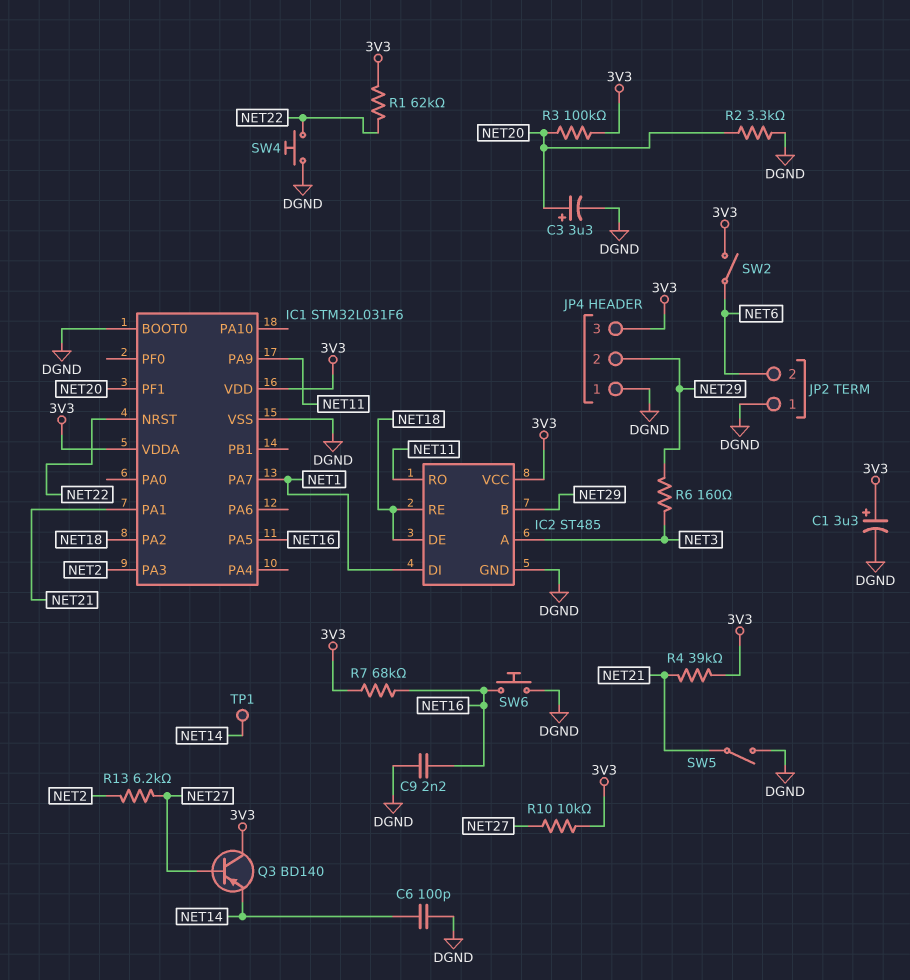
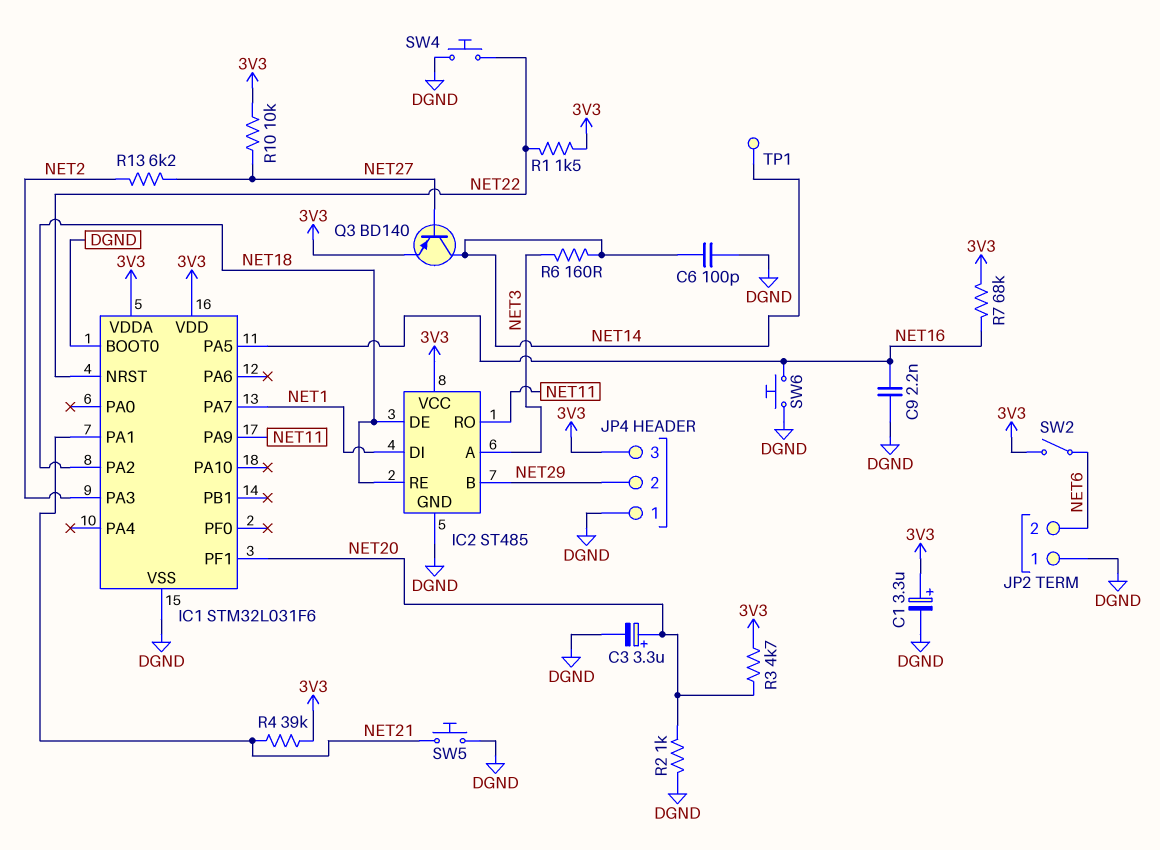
Q3: PNP BD140 (B NET27, C 3V3, E NET14) -> PNP BD140 (B NET27, C NET14, E 3V3)
R1: 62k (3V3, NET22) -> 1.5k (3V3, NET22)
R2: 3.3k (DGND, NET20) -> 1k (DGND, NET20)
R3: 100k (3V3, NET20) -> 4.7k (3V3, NET20)
R6: 160 (NET3, NET29) -> 160 (NET3, NET14)
SW5: switch (DGND, NET21) -> button (DGND, NET21)

